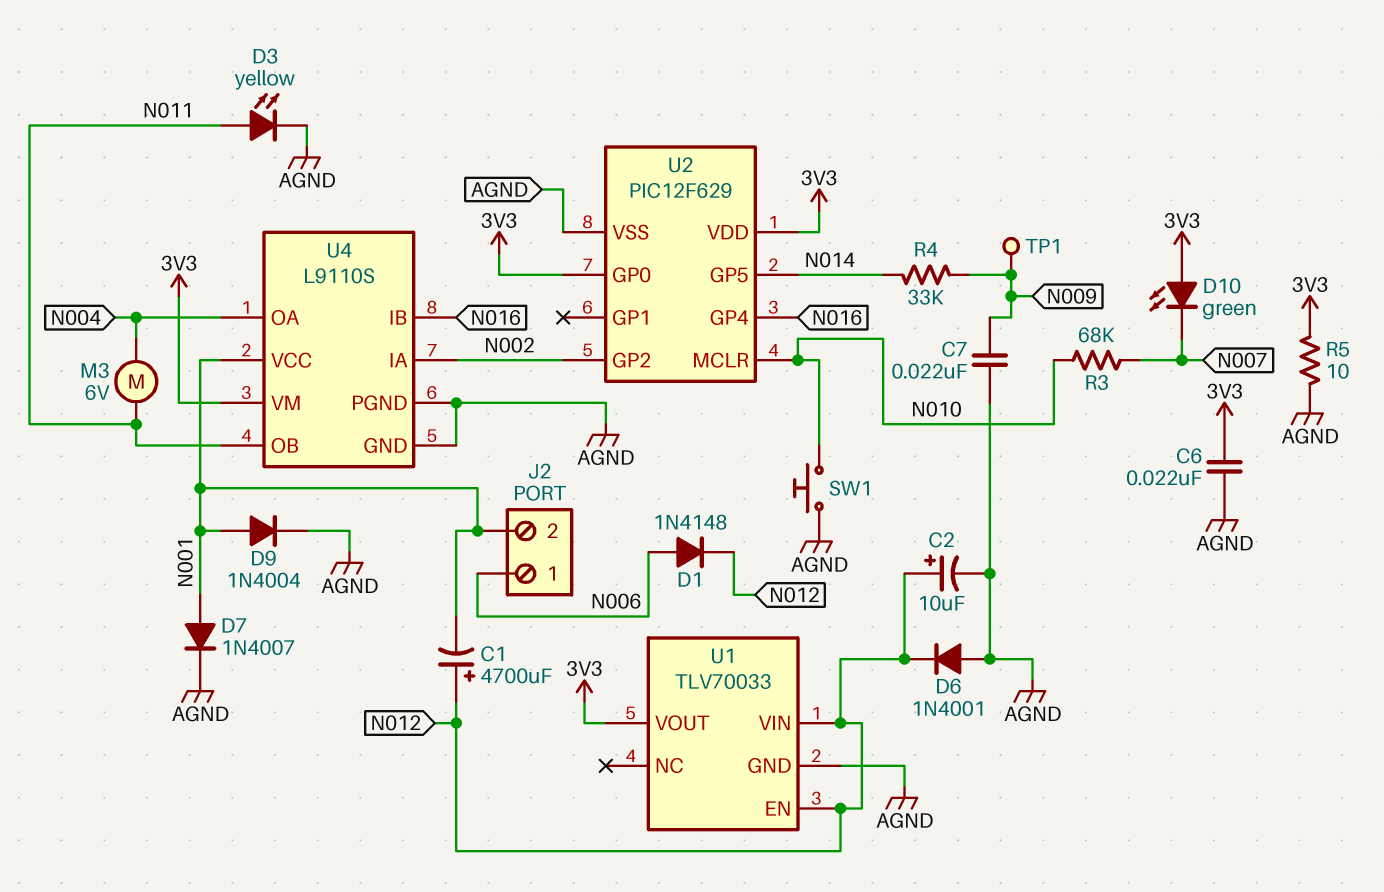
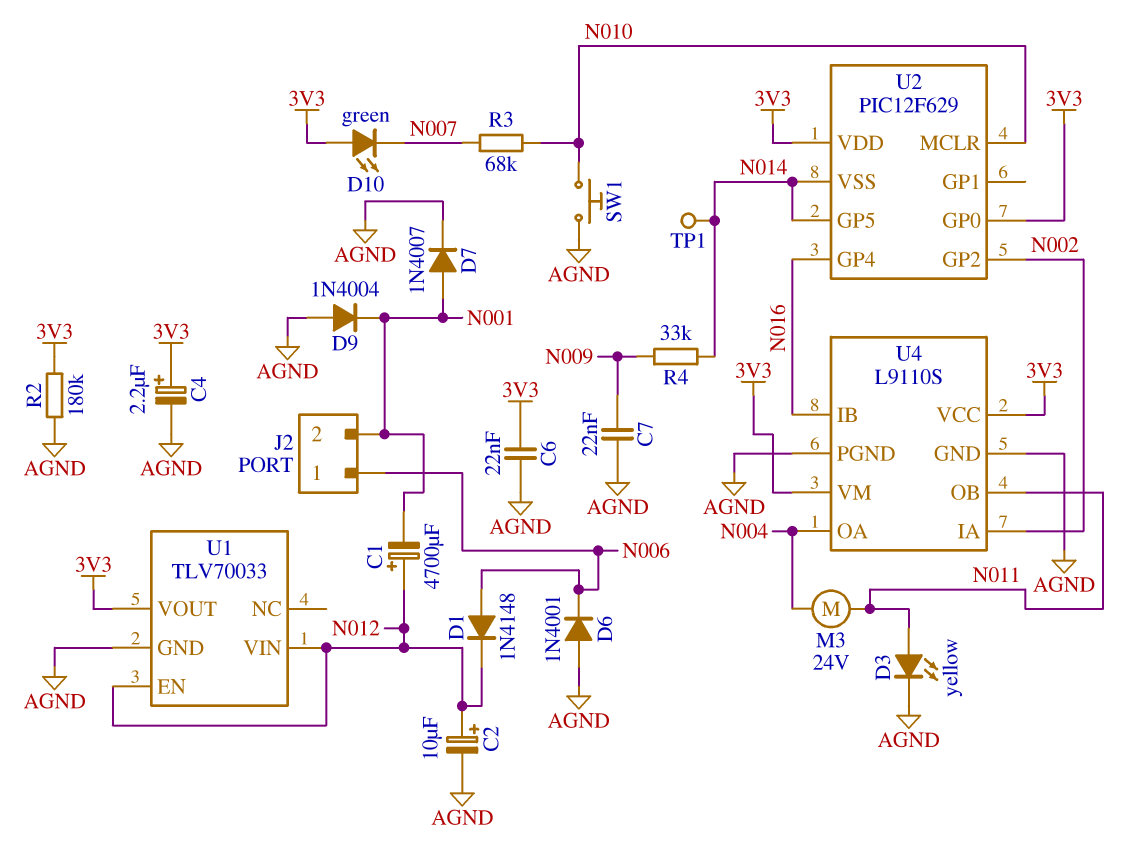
C4: none -> 2.2uF (plus 3V3, minus AGND)
D6: diode 1N4001 (A AGND, K N012) -> diode 1N4001 (A AGND, K N006)
D9: diode 1N4004 (A N001, K AGND) -> diode 1N4004 (A AGND, K N001)
M3: motor 6V (N004, N011) -> motor 24V (N004, N011)
R2: none -> 180k (3V3, AGND)
R5: 10 (3V3, AGND) -> none
TP1: test point (N009) -> test point (N014)
U2 pin VSS: AGND -> N014
U4 pin VCC: N001 -> 3V3

